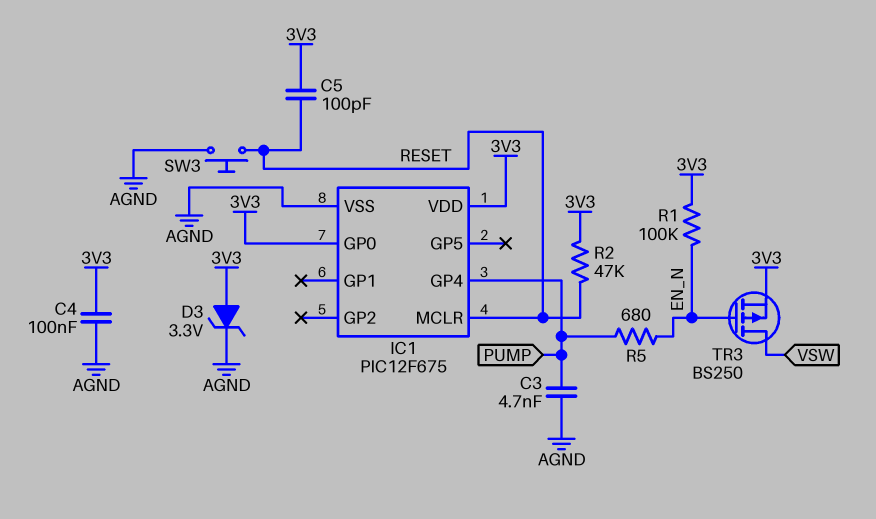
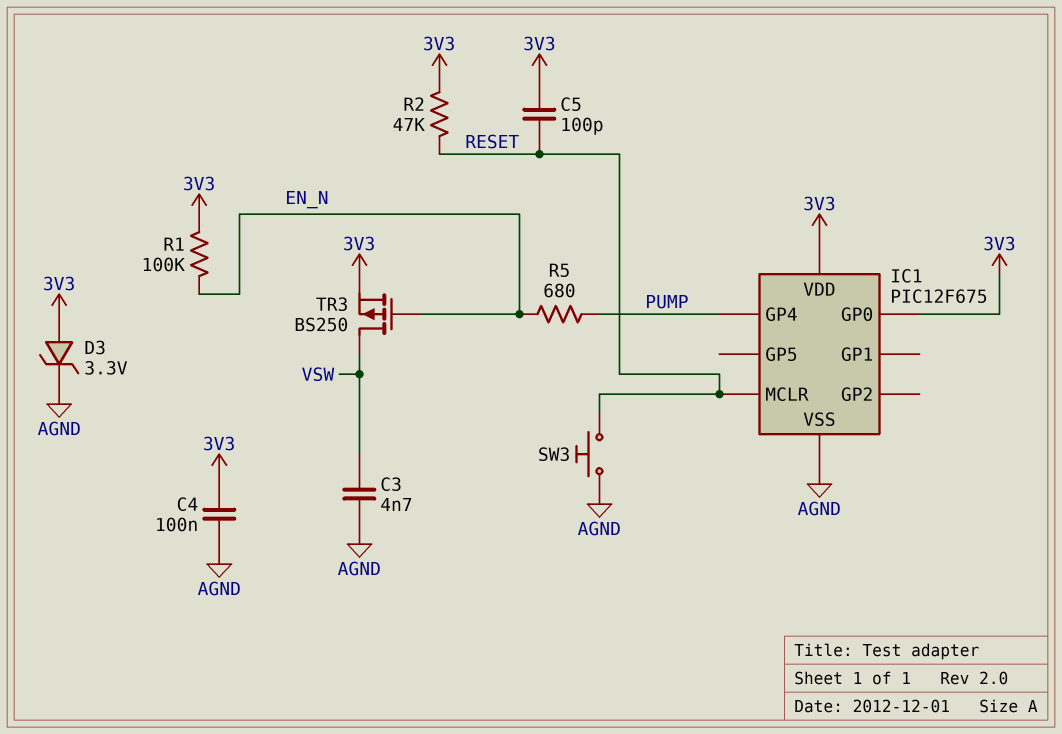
C3: 4.7nF (AGND, PUMP) -> 4.7nF (AGND, VSW)

